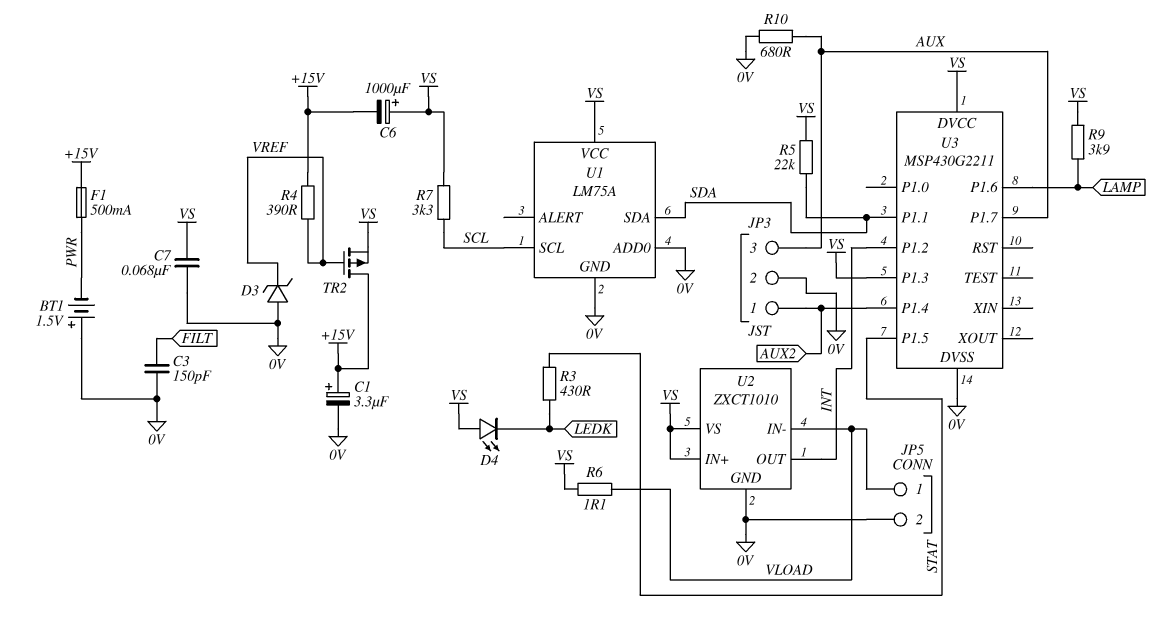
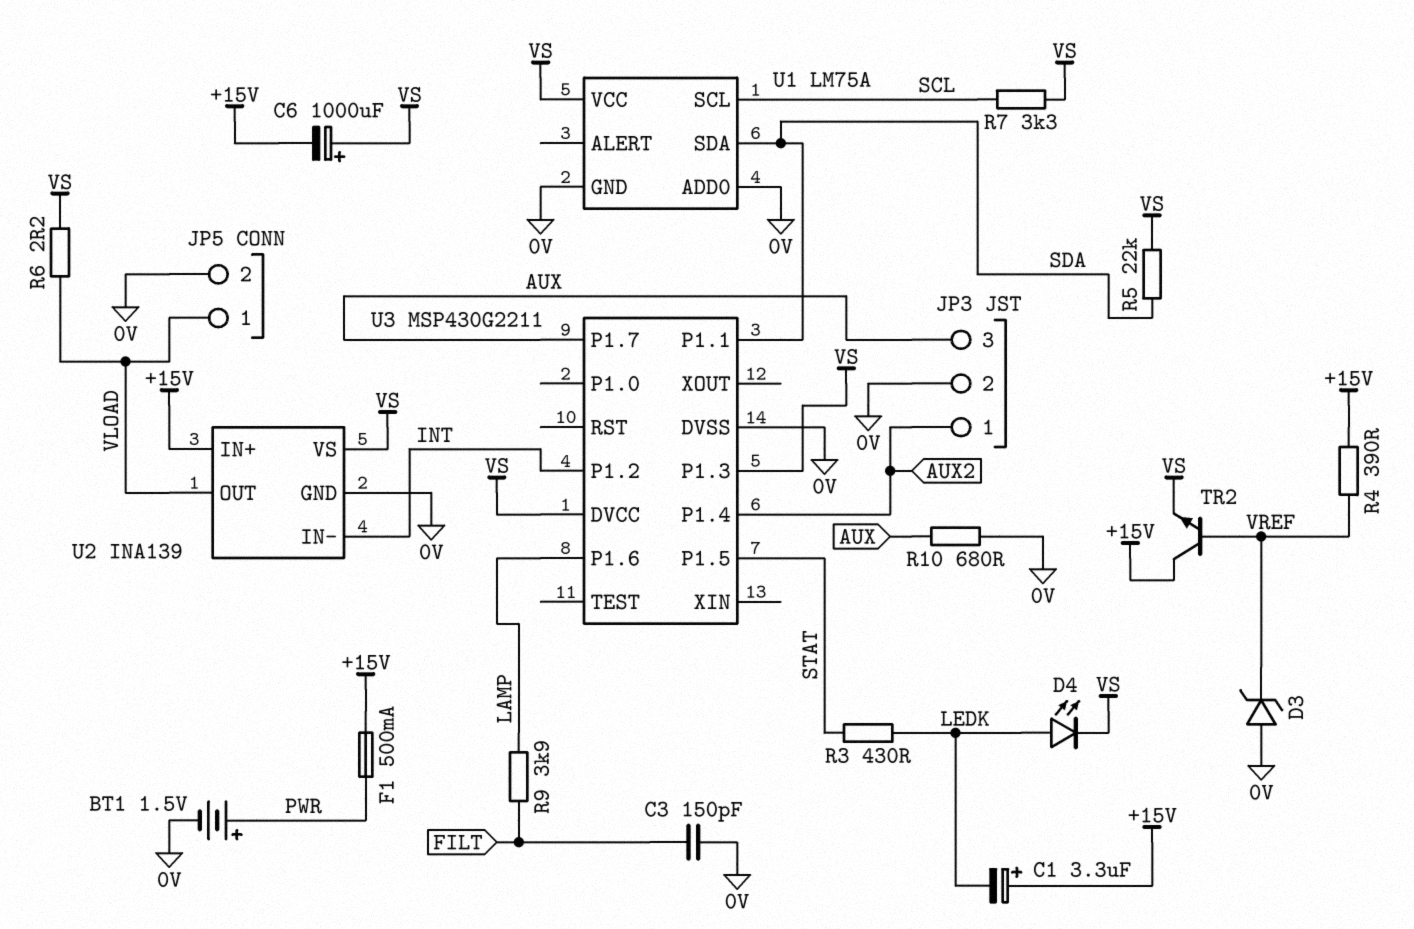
BT1: 1.5V (plus 0V, minus PWR) -> 1.5V (plus PWR, minus 0V)
C1: 3.3uF (plus +15V, minus 0V) -> 3.3uF (plus +15V, minus LEDK)
C7: 68nF (0V, VS) -> none
D4: LED (A VS, K LEDK) -> LED (A LEDK, K VS)
R6: 1.1 (VLOAD, VS) -> 2.2 (VLOAD, VS)
R9: 3.9k (LAMP, VS) -> 3.9k (FILT, LAMP)
TR2: PMOS (G VREF, D +15V, S VS) -> NPN (B VREF, C +15V, E VS)
U2: ZXCT1010 -> INA139
U2 pin IN+: VS -> +15V
U2 pin IN-: VLOAD -> INT
U2 pin OUT: INT -> VLOAD

